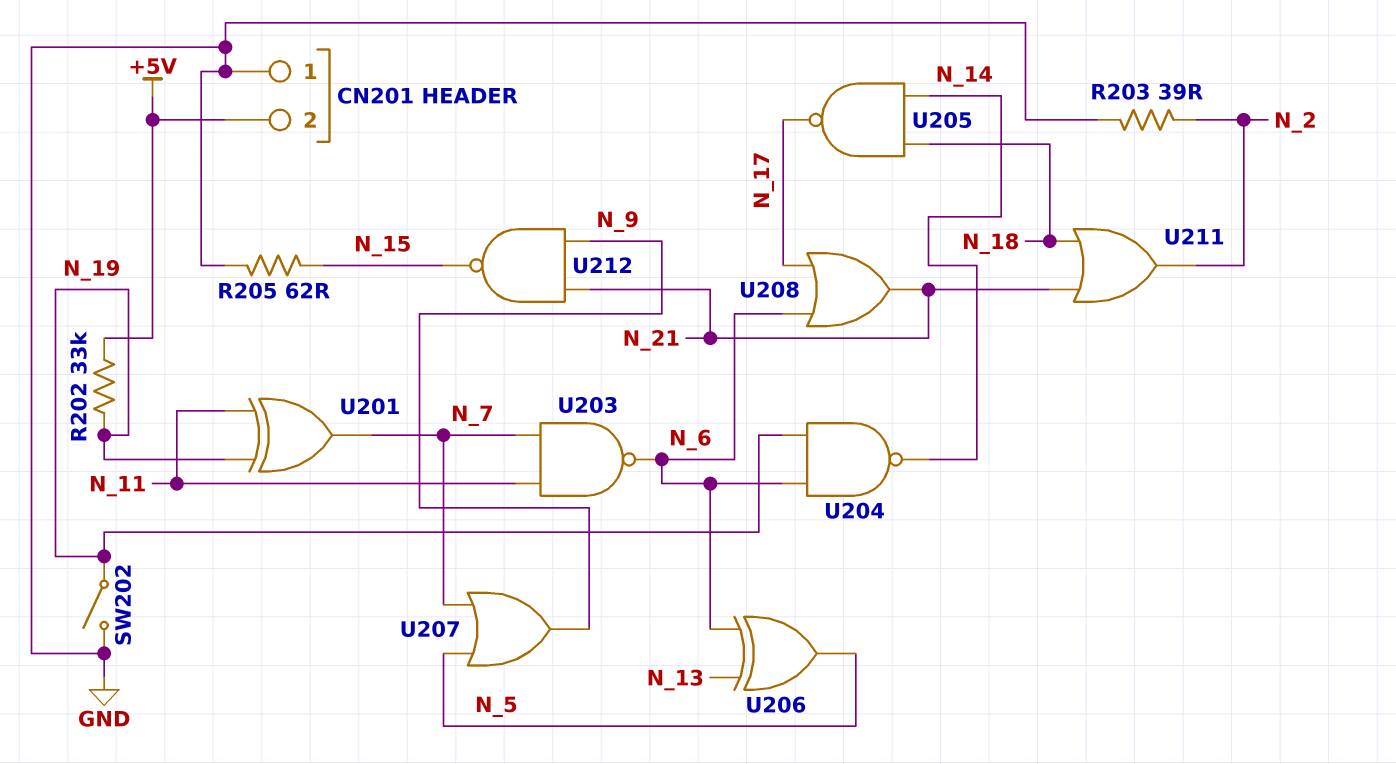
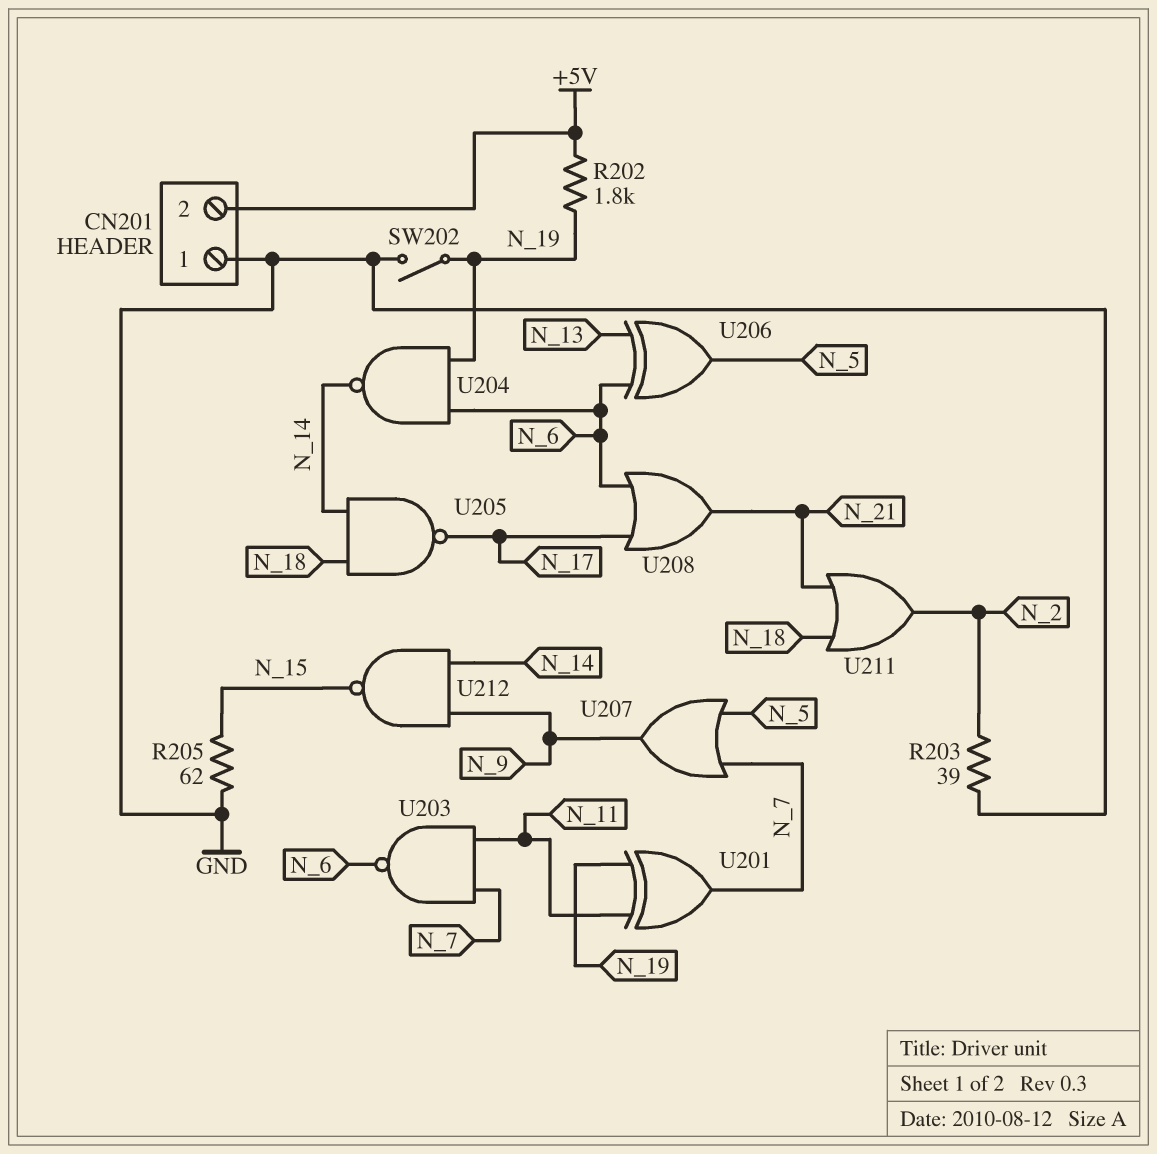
R202: 33k (+5V, N_19) -> 1.8k (+5V, N_19)
U212: NAND (in N_9, in N_21, out N_15) -> NAND (in N_9, in N_14, out N_15)

